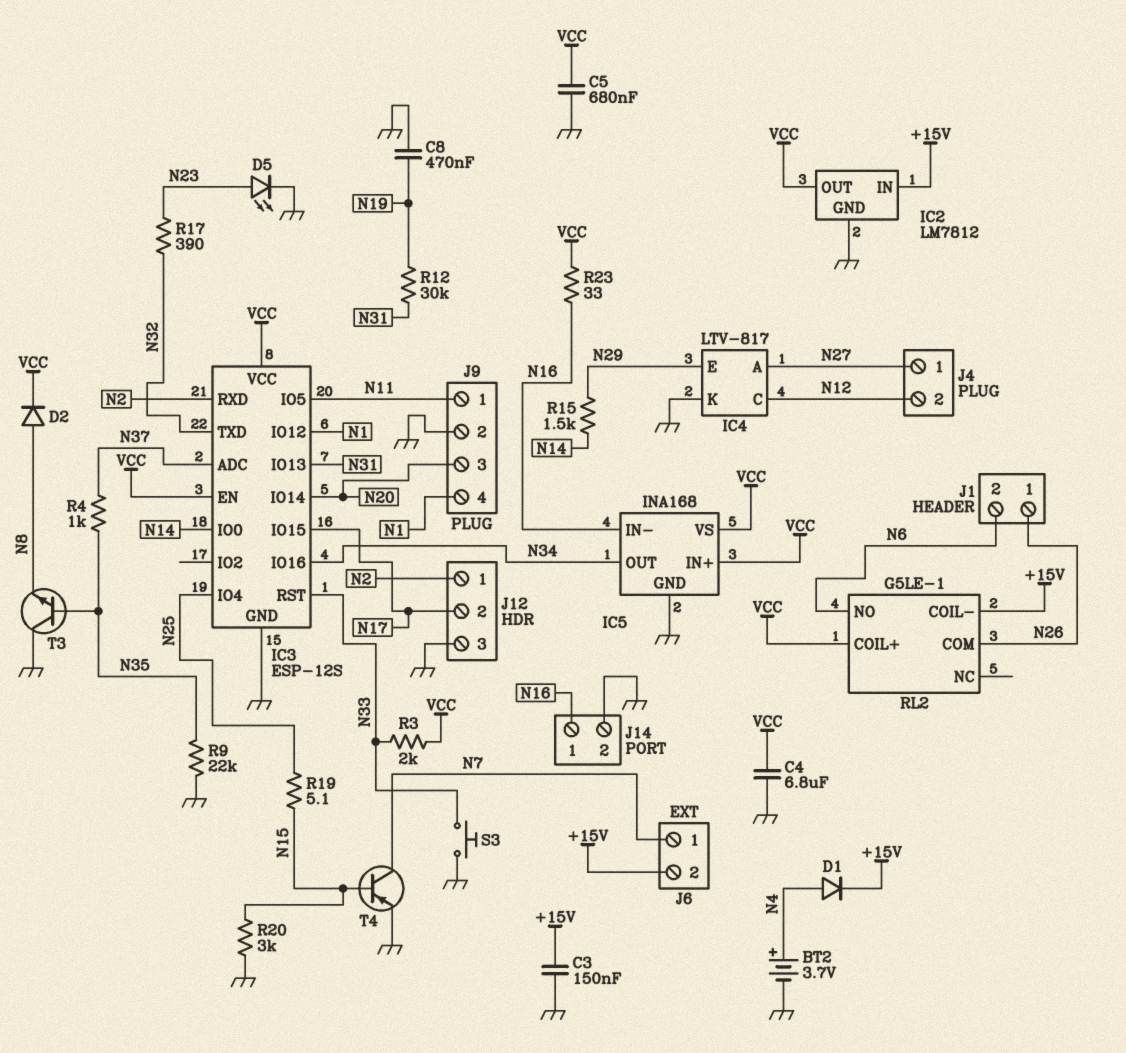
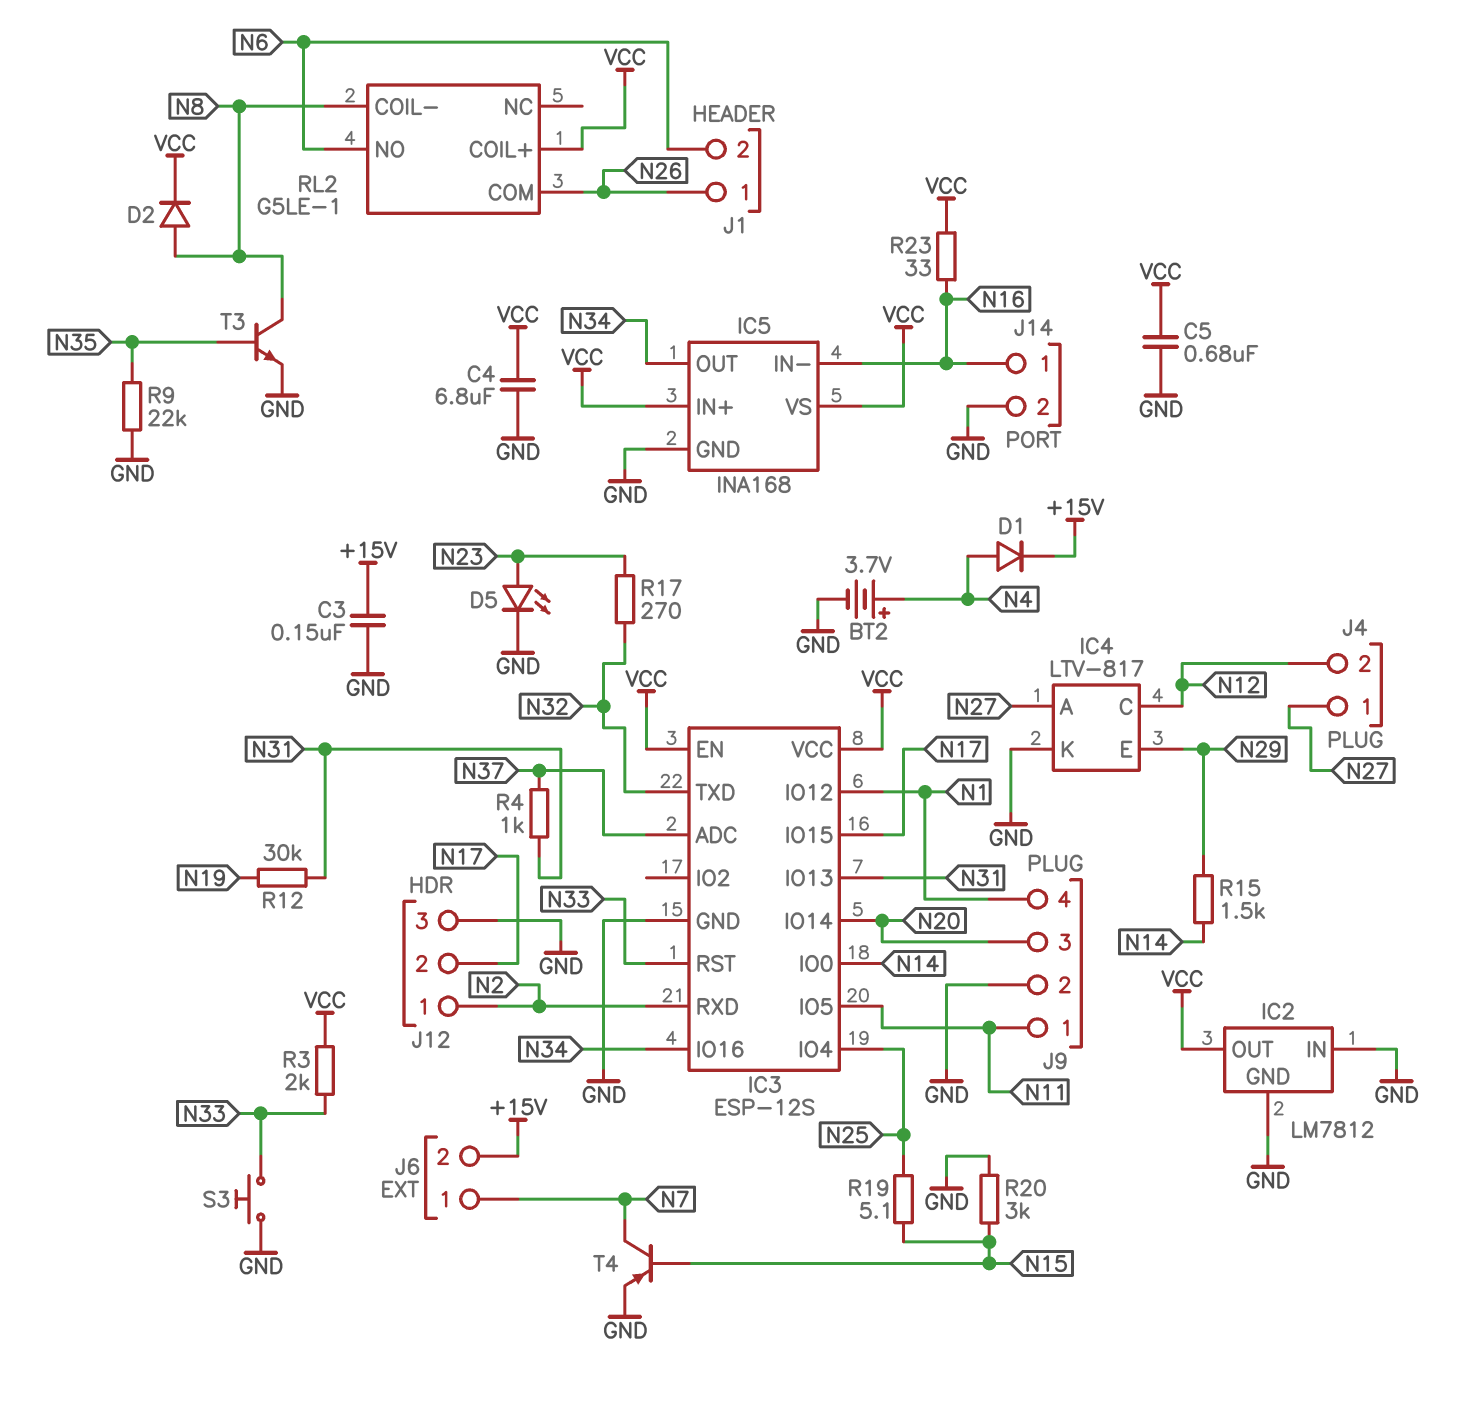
C8: 470nF (GND, N19) -> none
IC2 pin IN: +15V -> GND
R4: 1k (N35, N37) -> 1k (N31, N37)
R17: 390 (N23, N32) -> 270 (N23, N32)
RL2 pin COIL-: +15V -> N8
T3: NPN (B N35, C GND, E N8) -> NPN (B N35, C N8, E GND)

